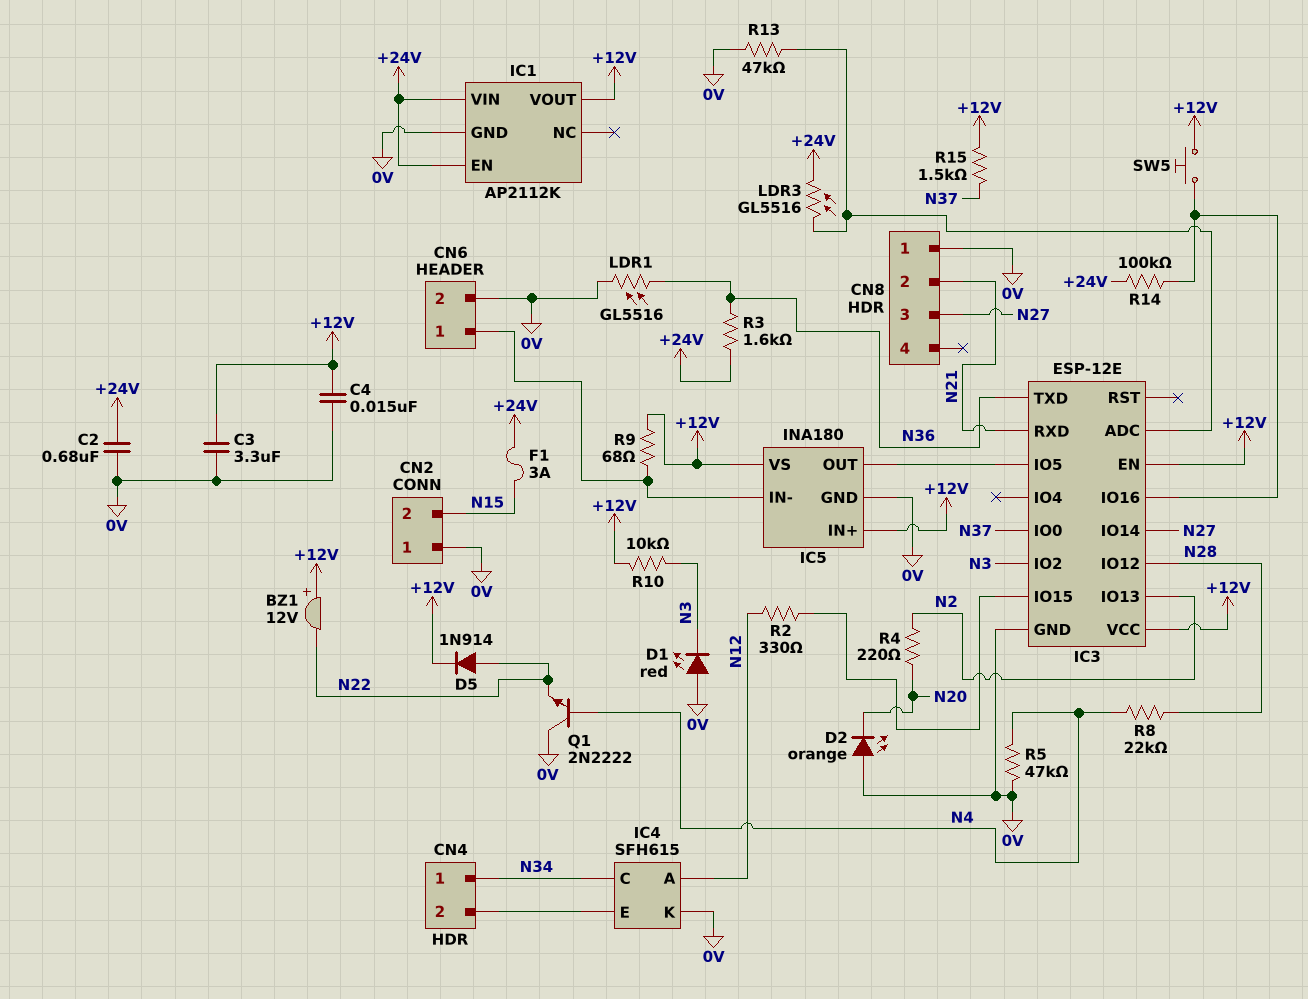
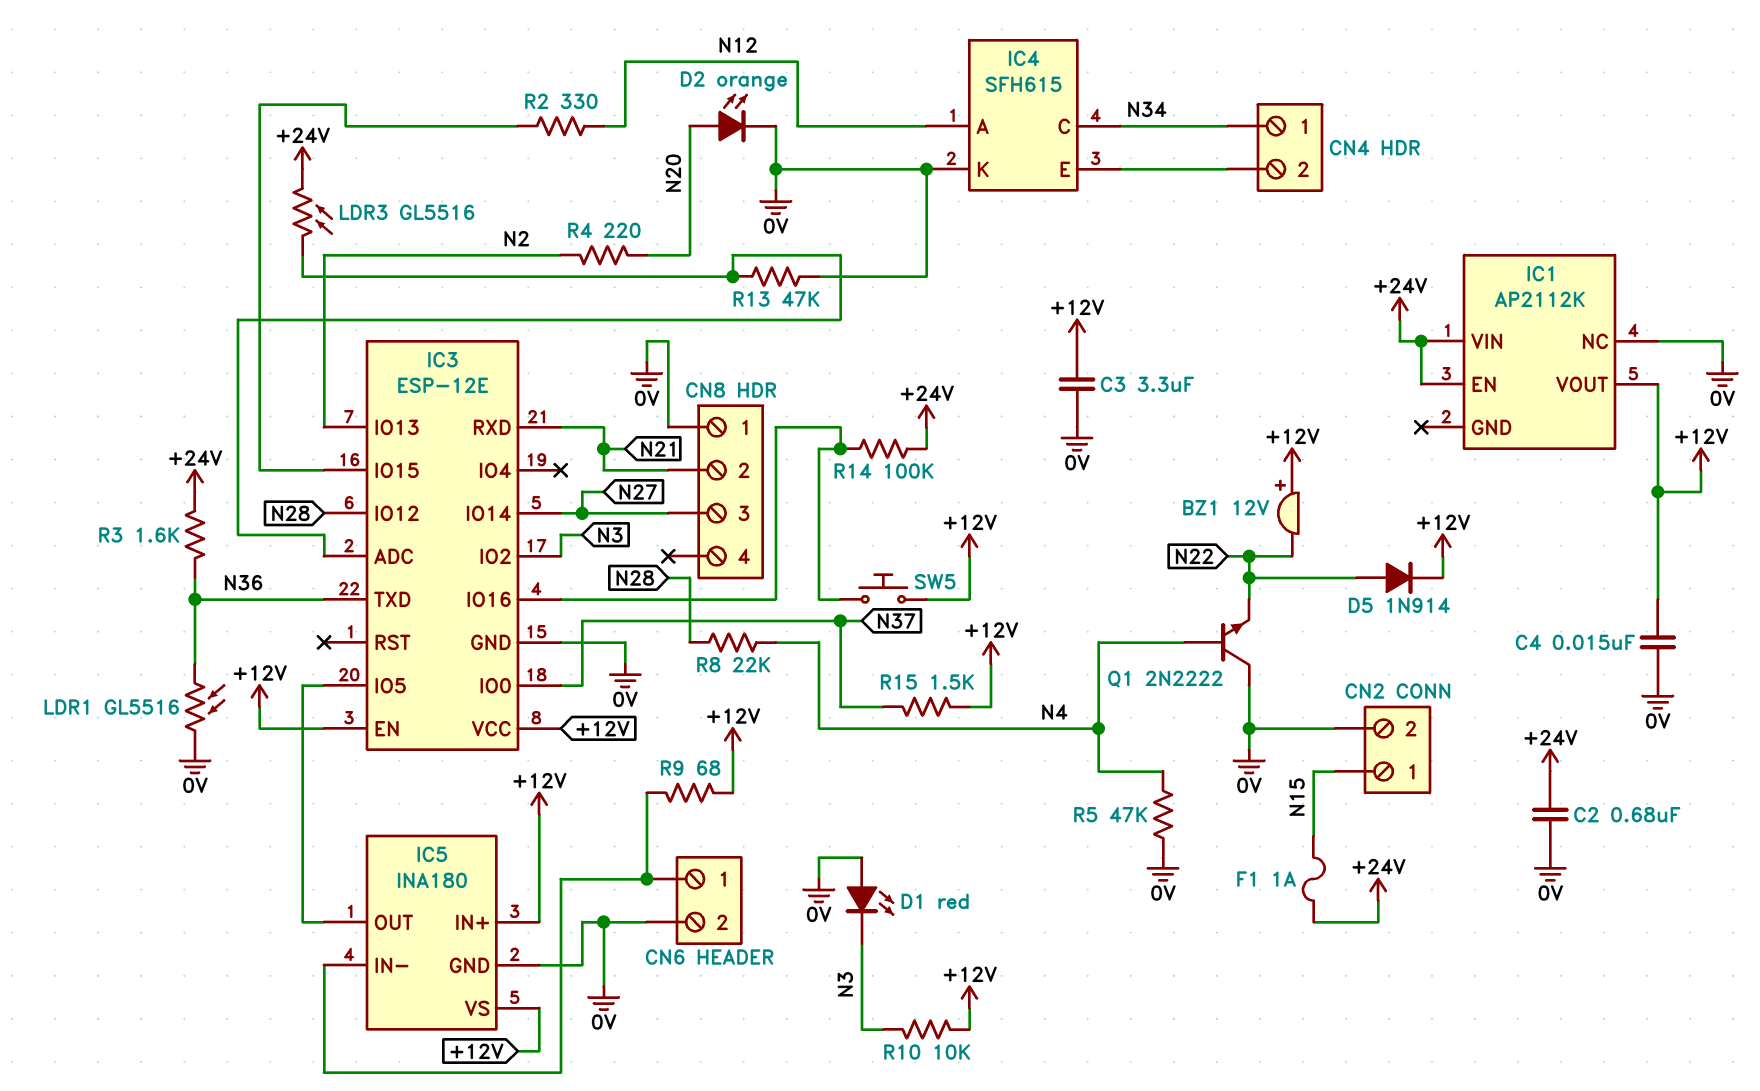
CN2 pin 1: 0V -> N15
CN2 pin 2: N15 -> 0V
D2: LED orange (A 0V, K N20) -> LED orange (A N20, K 0V)
F1: 3A (+24V, N15) -> 1A (+24V, N15)
IC1 pin GND: 0V -> none
IC1 pin NC: none -> 0V

